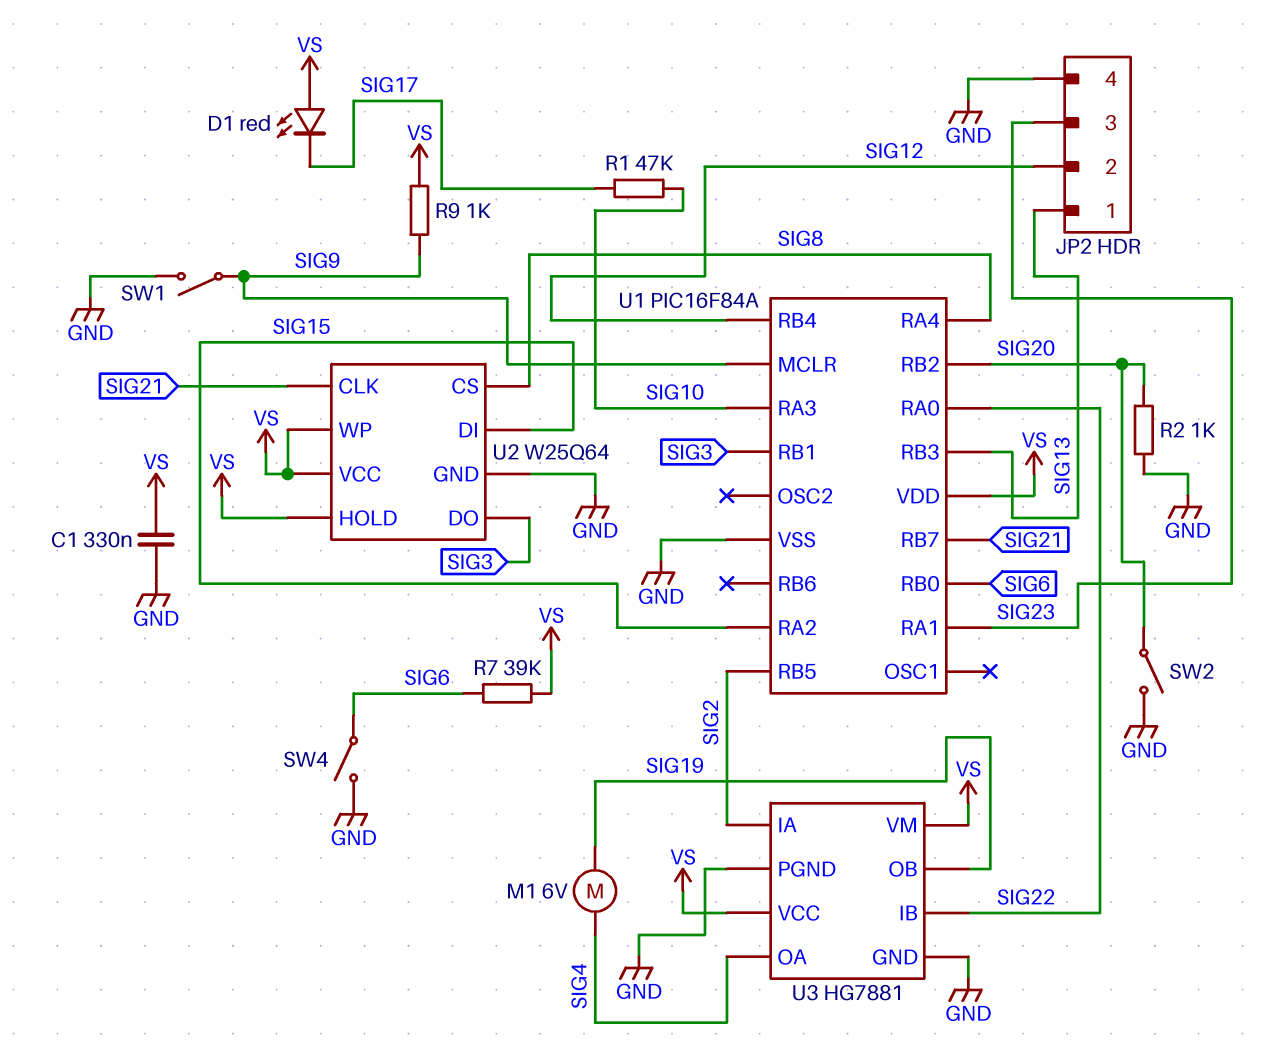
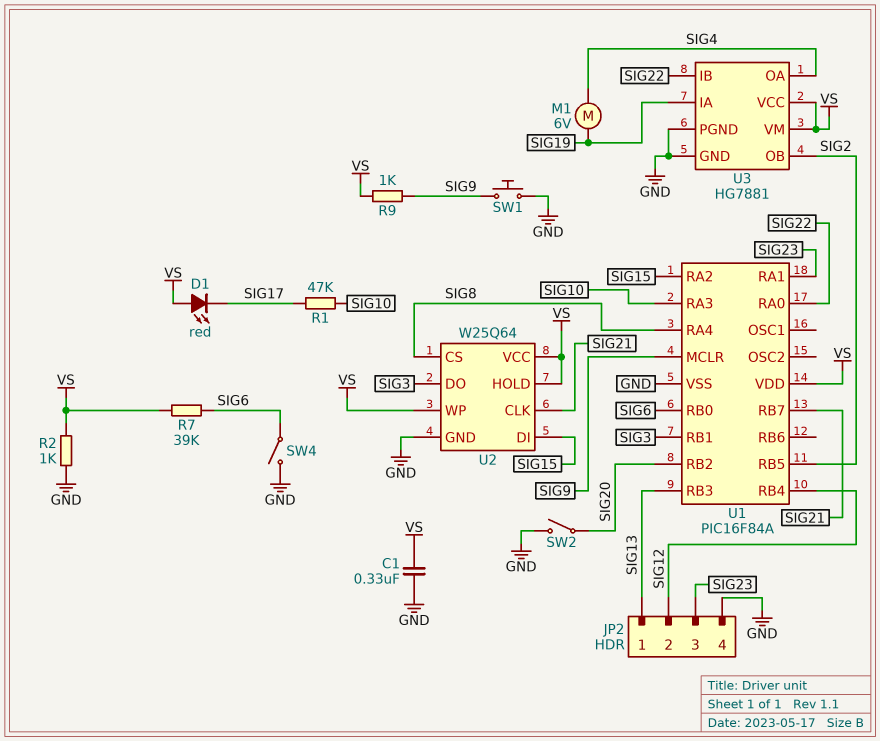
R2: 1k (GND, SIG20) -> 1k (GND, VS)
SW1: switch (GND, SIG9) -> button (GND, SIG9)
U3 pin IA: SIG2 -> SIG19
U3 pin OB: SIG19 -> SIG2

